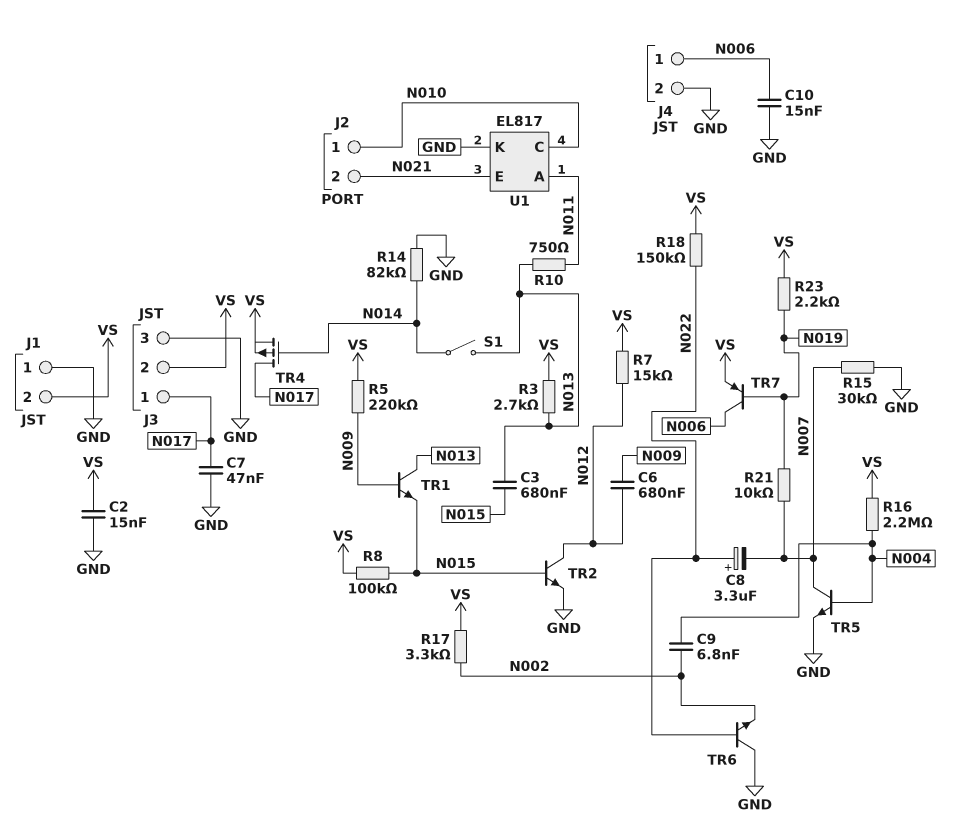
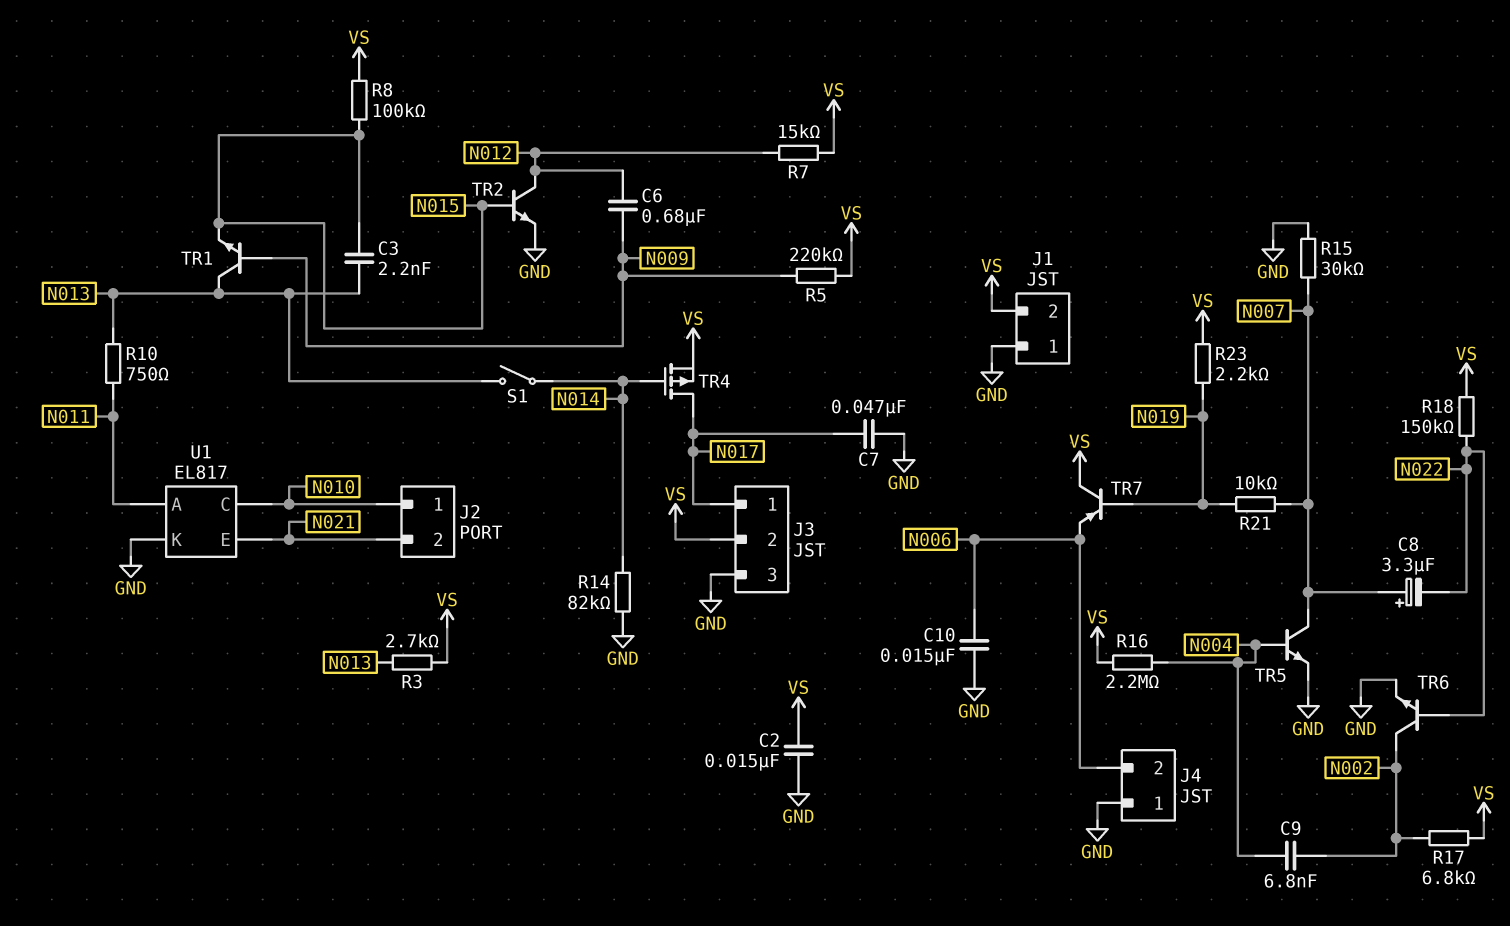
C3: 680nF (N013, N015) -> 2.2nF (N013, N015)
C8: 3.3uF (plus N022, minus N007) -> 3.3uF (plus N007, minus N022)
J4 pin 1: N006 -> GND
J4 pin 2: GND -> N006
R17: 3.3k (N002, VS) -> 6.8k (N002, VS)
TR6: NPN (B N022, C GND, E N002) -> NPN (B N022, C N002, E GND)
TR7: PNP (B N019, C N006, E VS) -> PNP (B N019, C VS, E N006)

